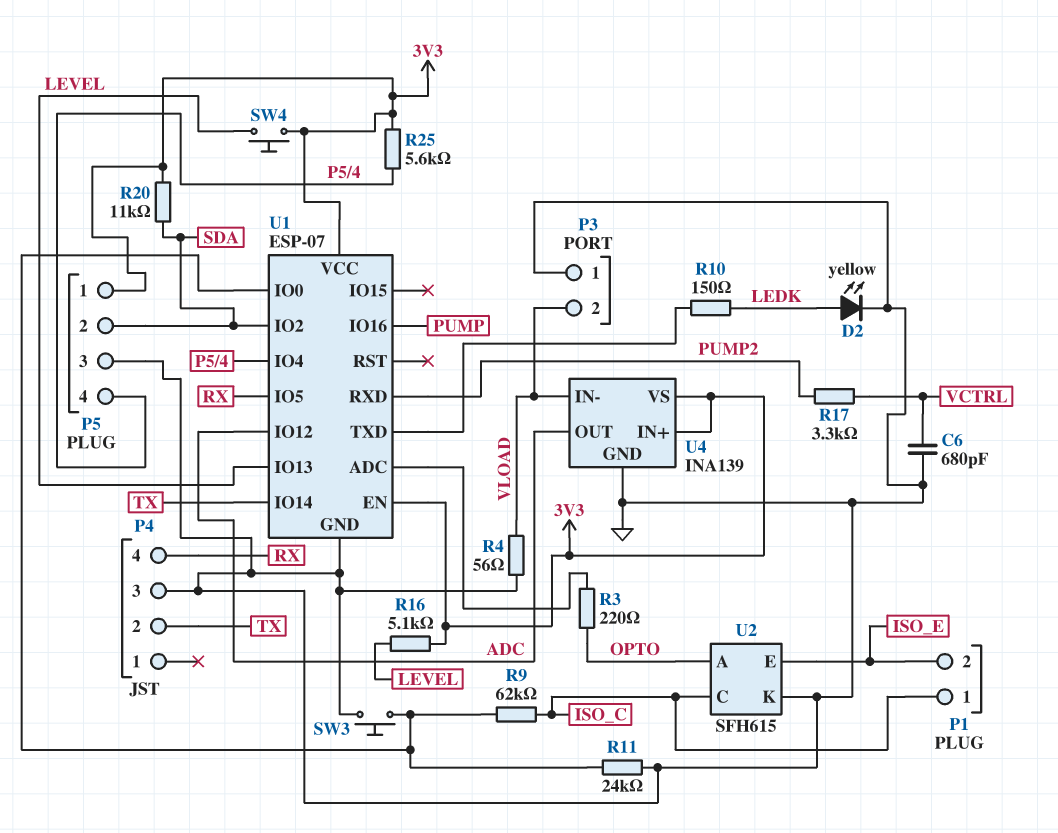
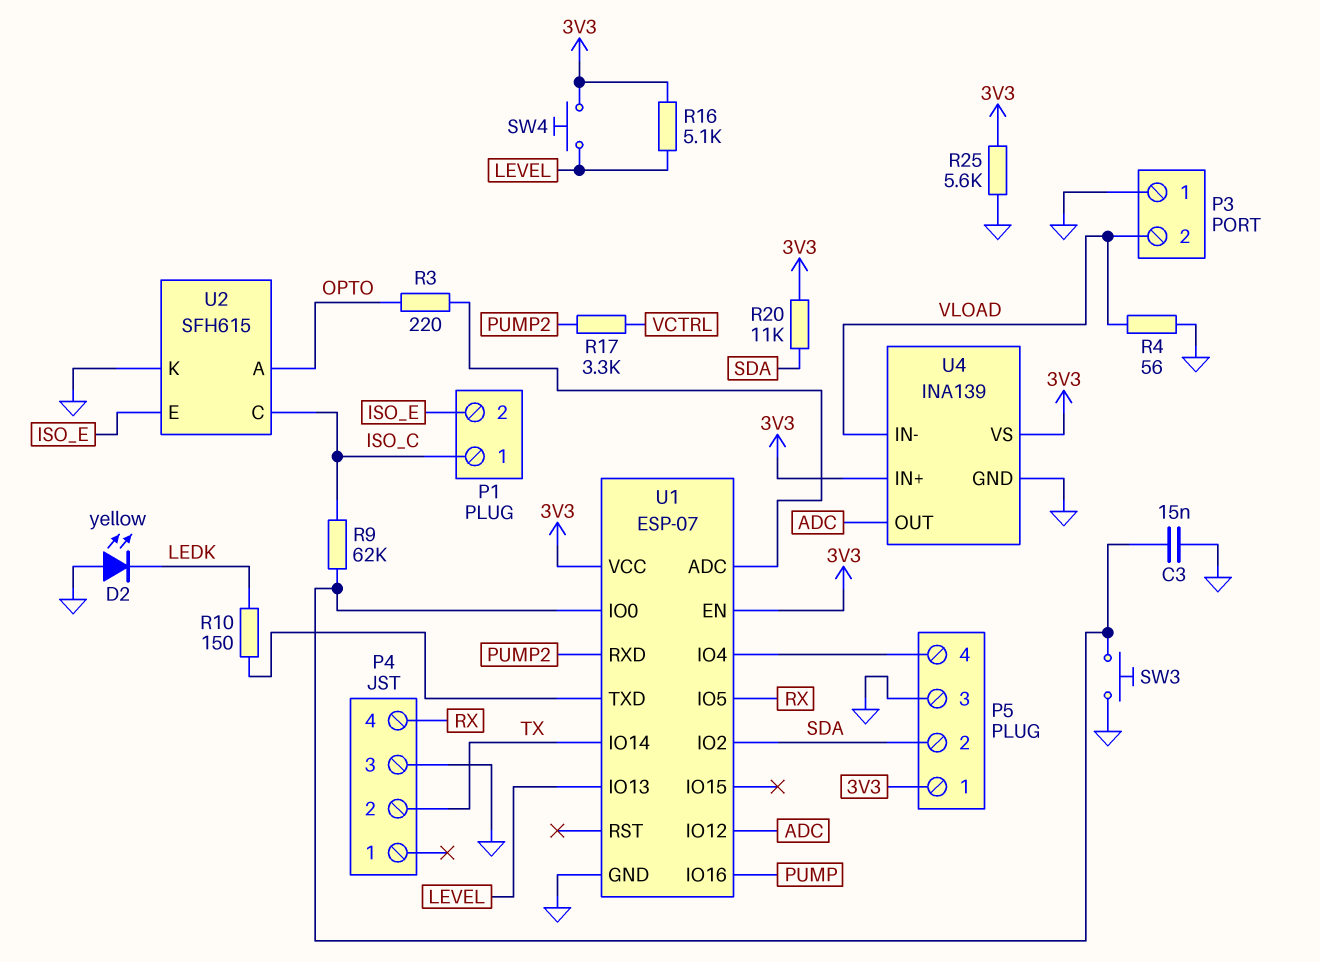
C3: none -> 15nF (GND, U1/IO0)
C6: 680pF (GND, VCTRL) -> none
D2: LED yellow (A LEDK, K GND) -> LED yellow (A GND, K LEDK)
R11: 24k (GND, U1/IO0) -> none
R25: 5.6k (3V3, P5/4) -> 5.6k (3V3, GND)

